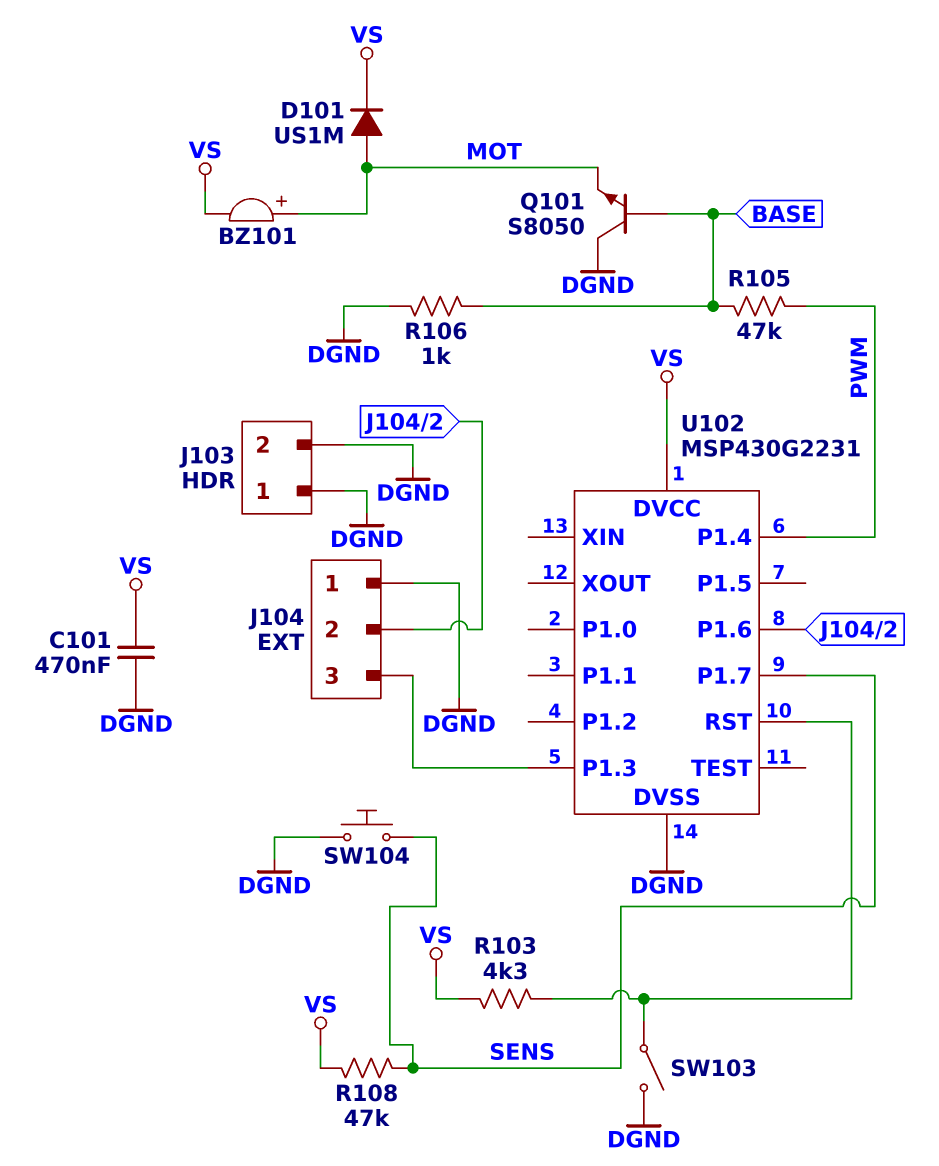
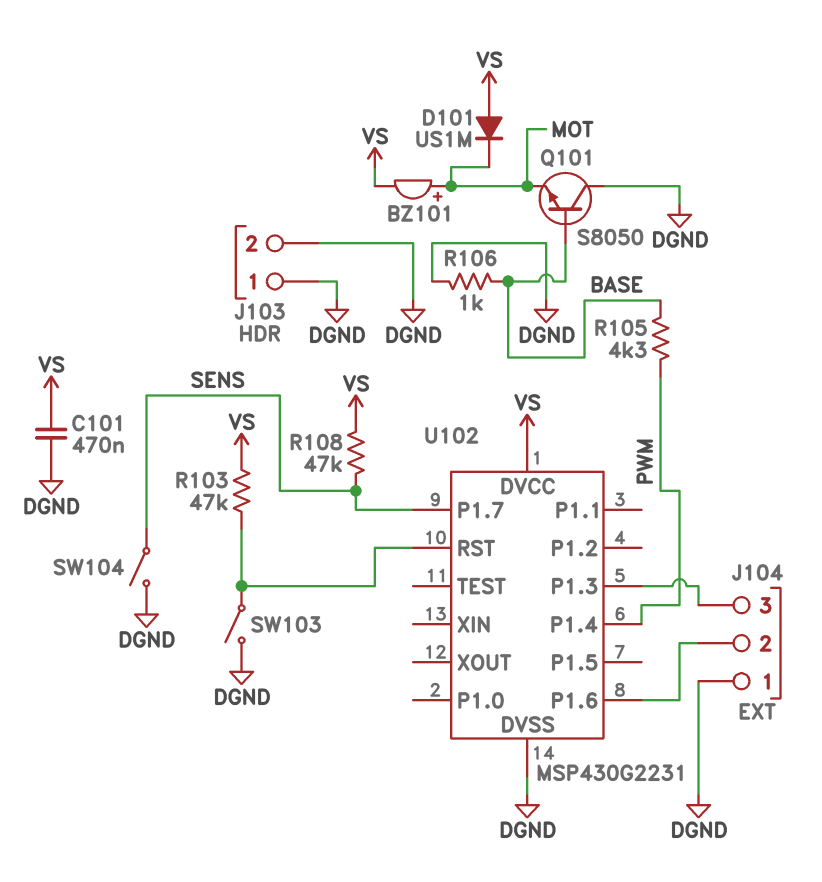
D101: diode US1M (A MOT, K VS) -> diode US1M (A VS, K MOT)
R103: 4.3k (U102/RST, VS) -> 47k (U102/RST, VS)
R105: 47k (BASE, PWM) -> 4.3k (BASE, PWM)
SW104: button (DGND, SENS) -> switch (DGND, SENS)

